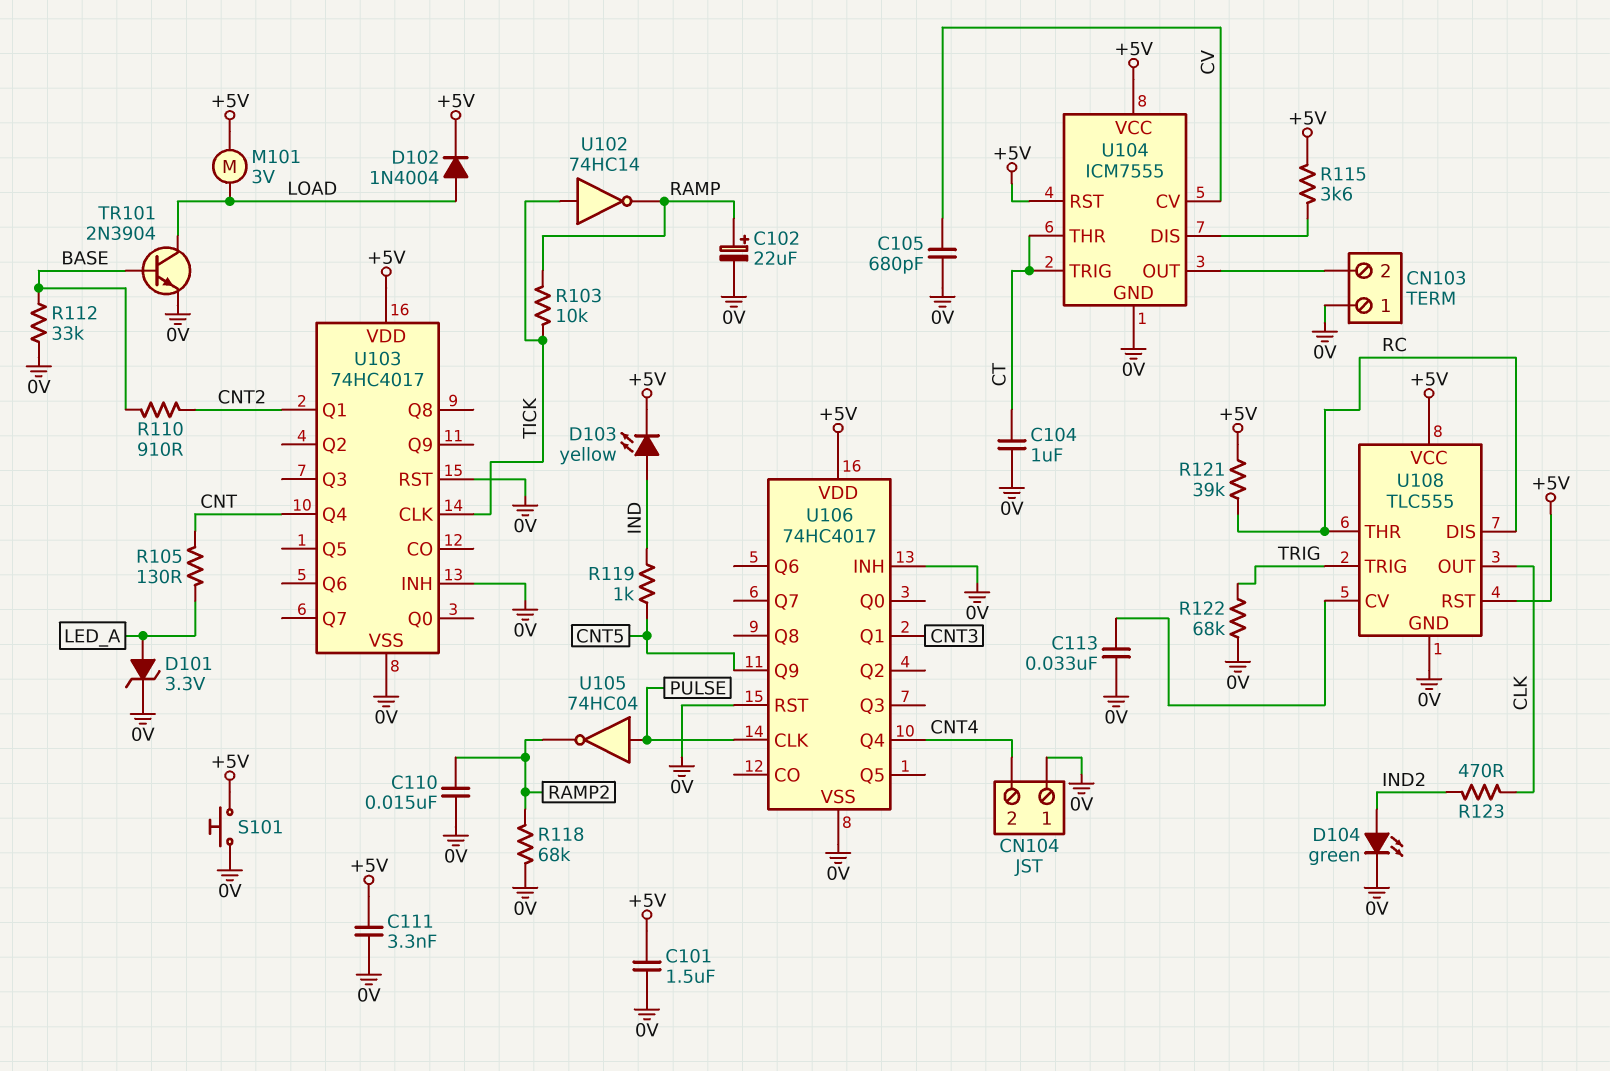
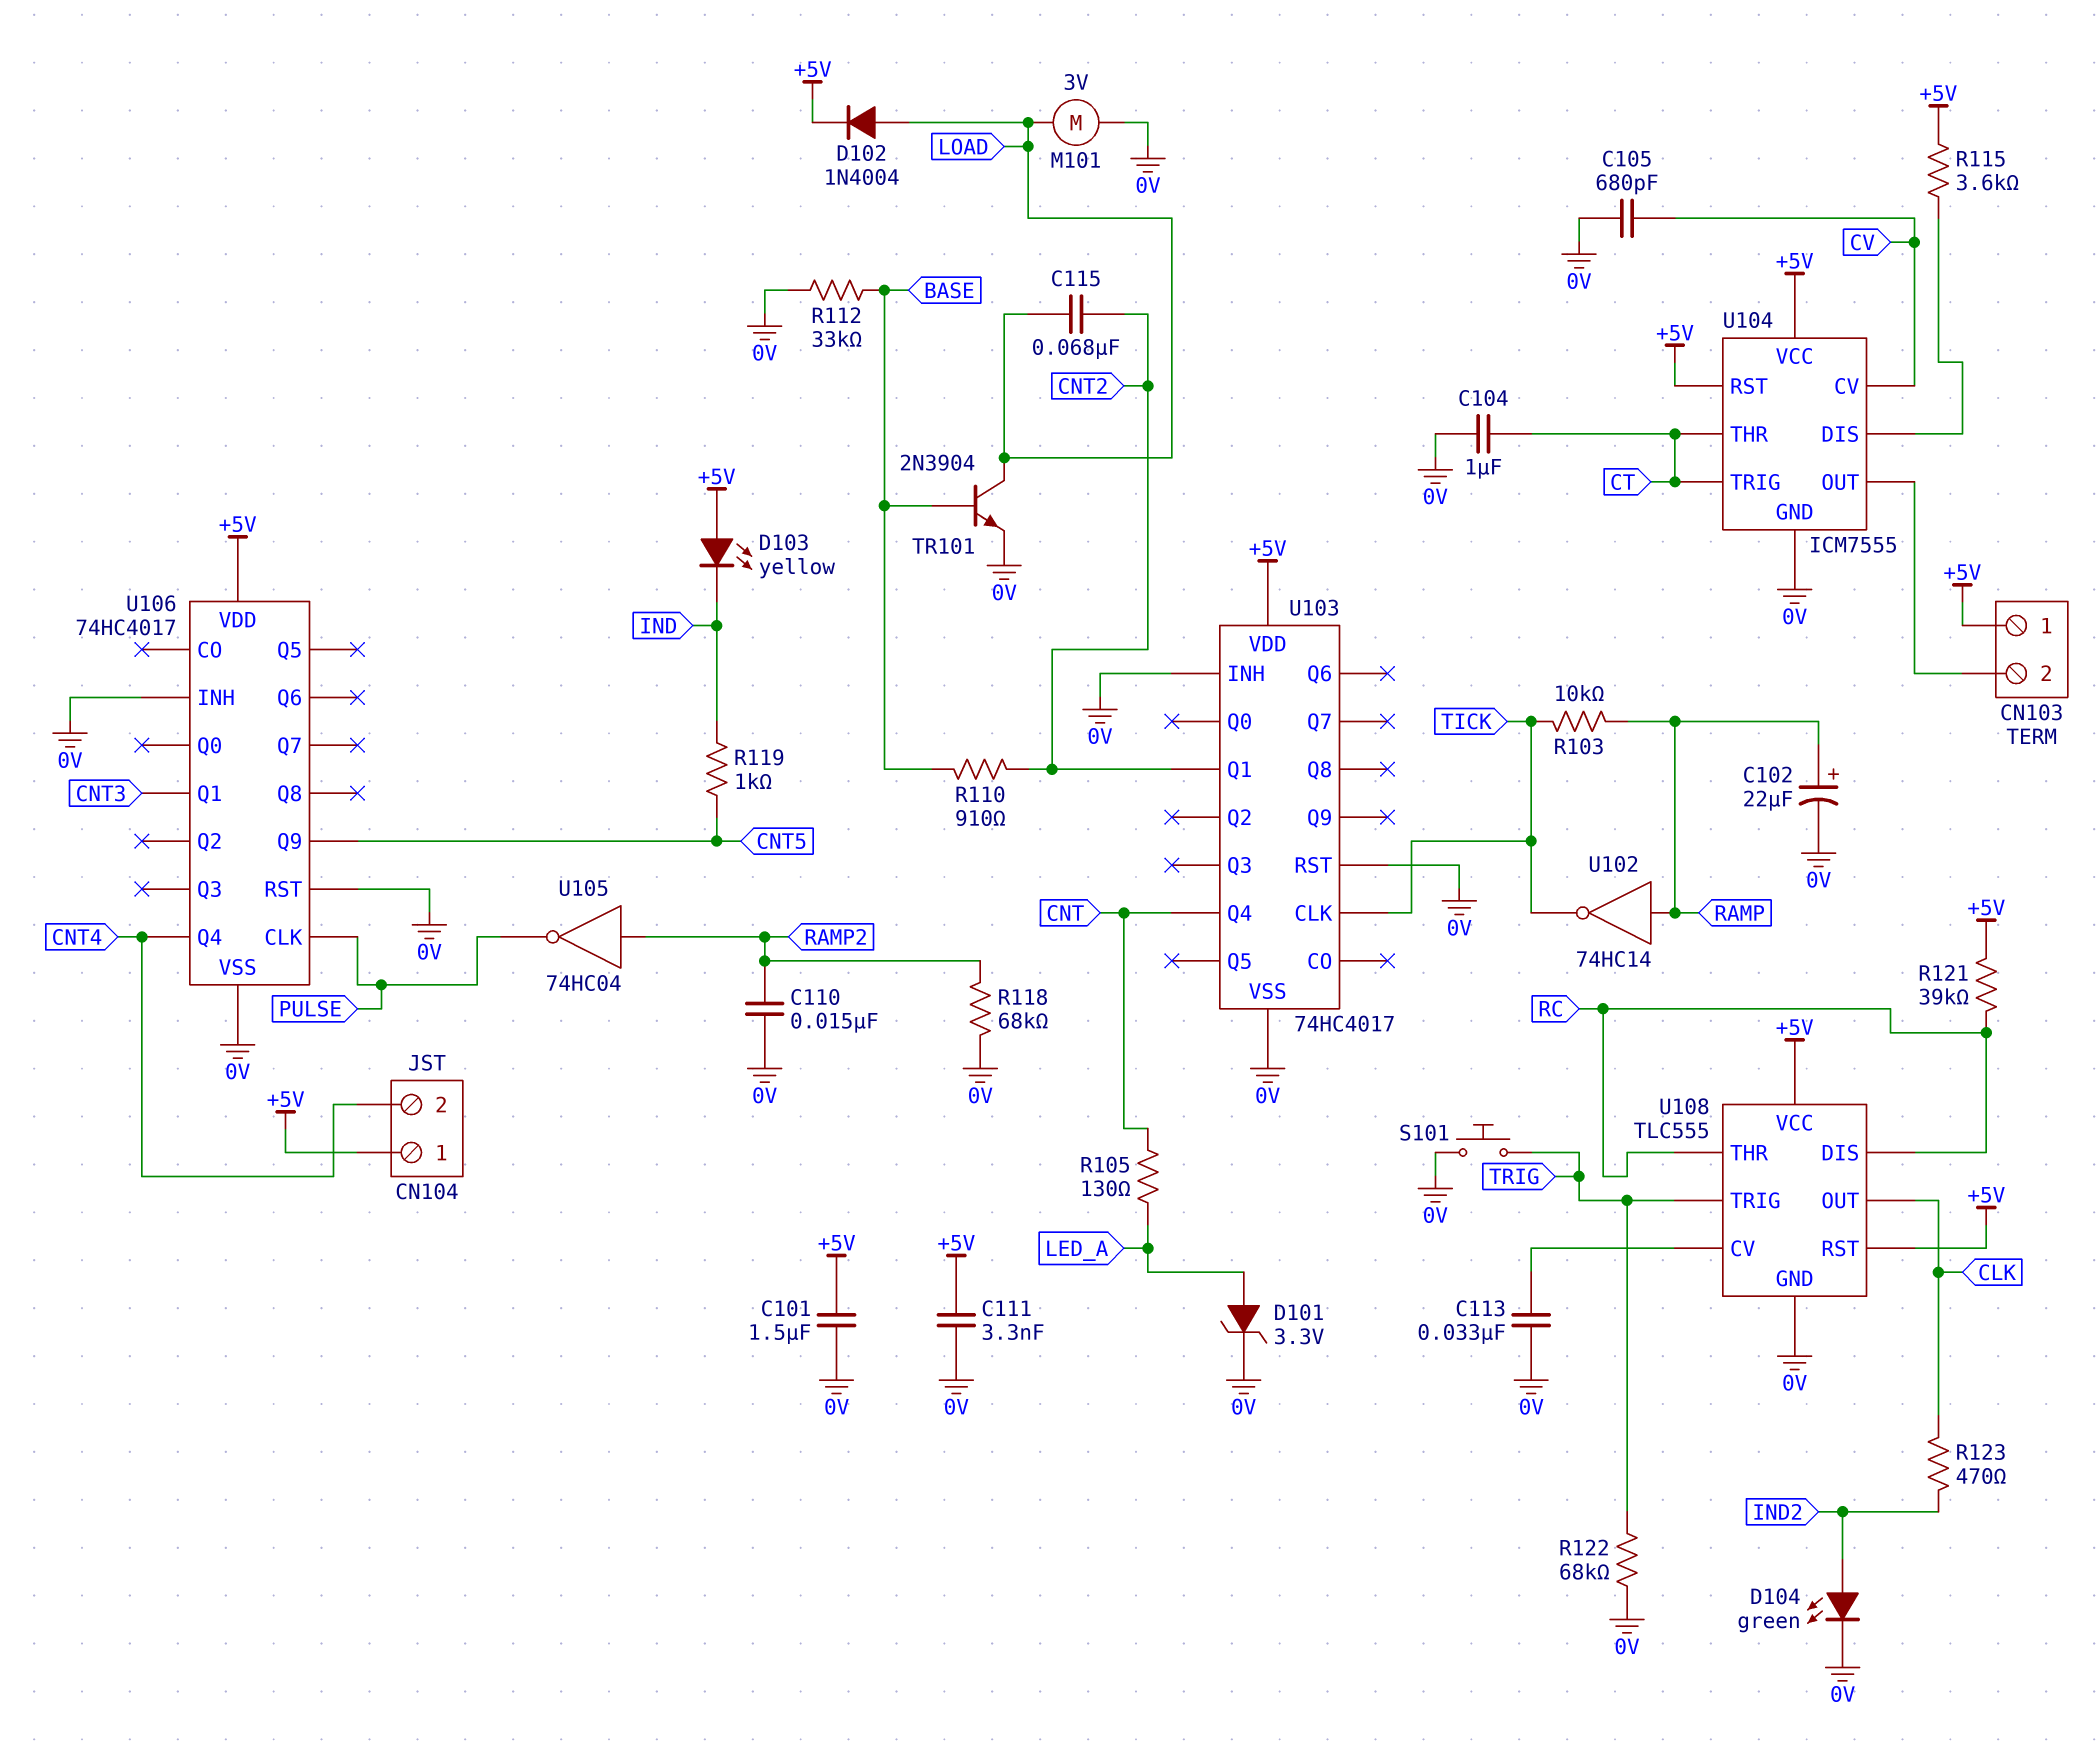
C115: none -> 68nF (CNT2, LOAD)
CN103 pin 1: 0V -> +5V
CN104 pin 1: 0V -> +5V
D103: LED yellow (A IND, K +5V) -> LED yellow (A +5V, K IND)
M101: motor 3V (+5V, LOAD) -> motor 3V (0V, LOAD)
S101: button (+5V, 0V) -> button (0V, TRIG)
U102: NOT 74HC14 (in TICK, out RAMP) -> NOT 74HC14 (in RAMP, out TICK)
U105: NOT 74HC04 (in PULSE, out RAMP2) -> NOT 74HC04 (in RAMP2, out PULSE)

